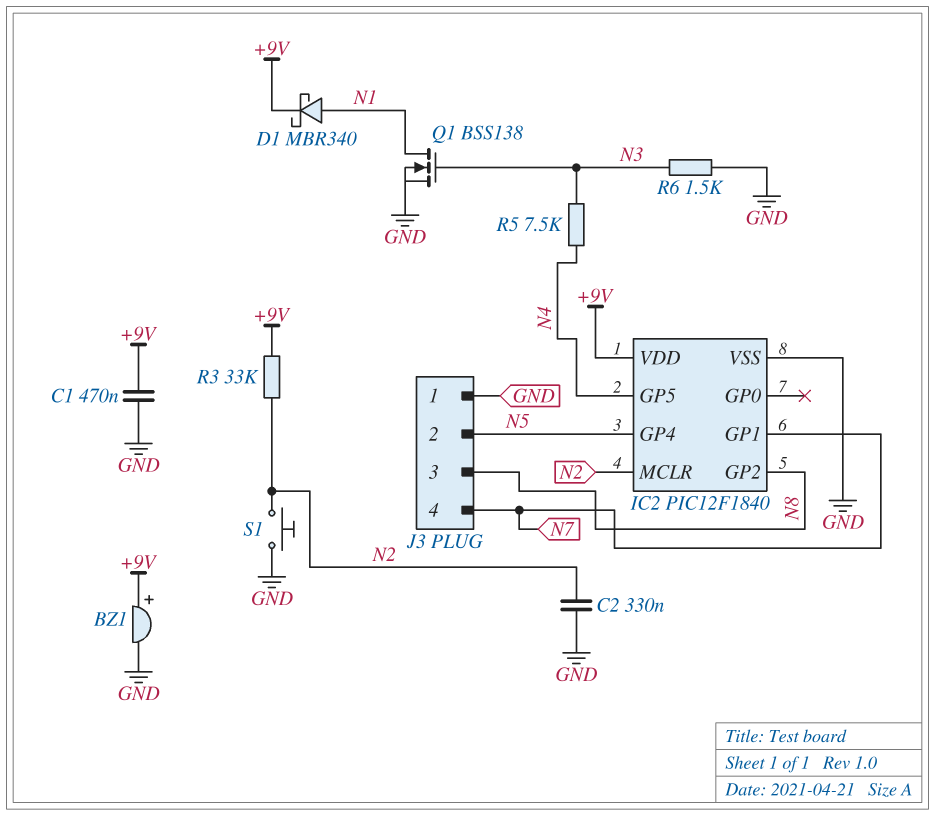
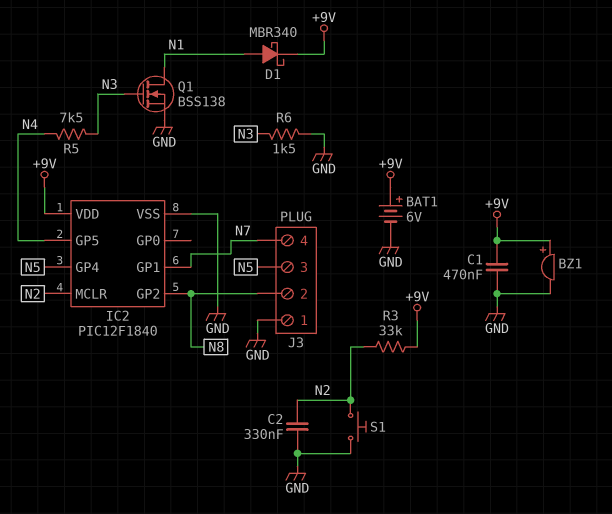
BAT1: none -> 6V (plus +9V, minus GND)
J3 pin 2: N5 -> N8
J3 pin 3: N8 -> N5

